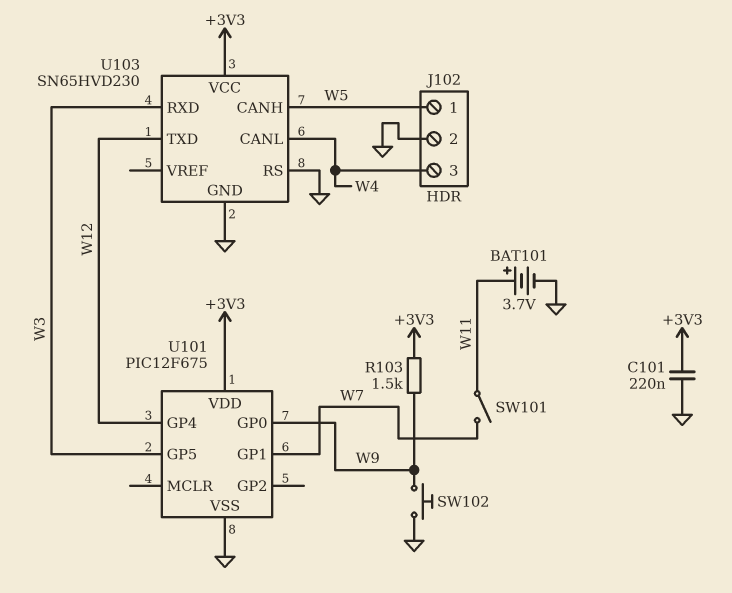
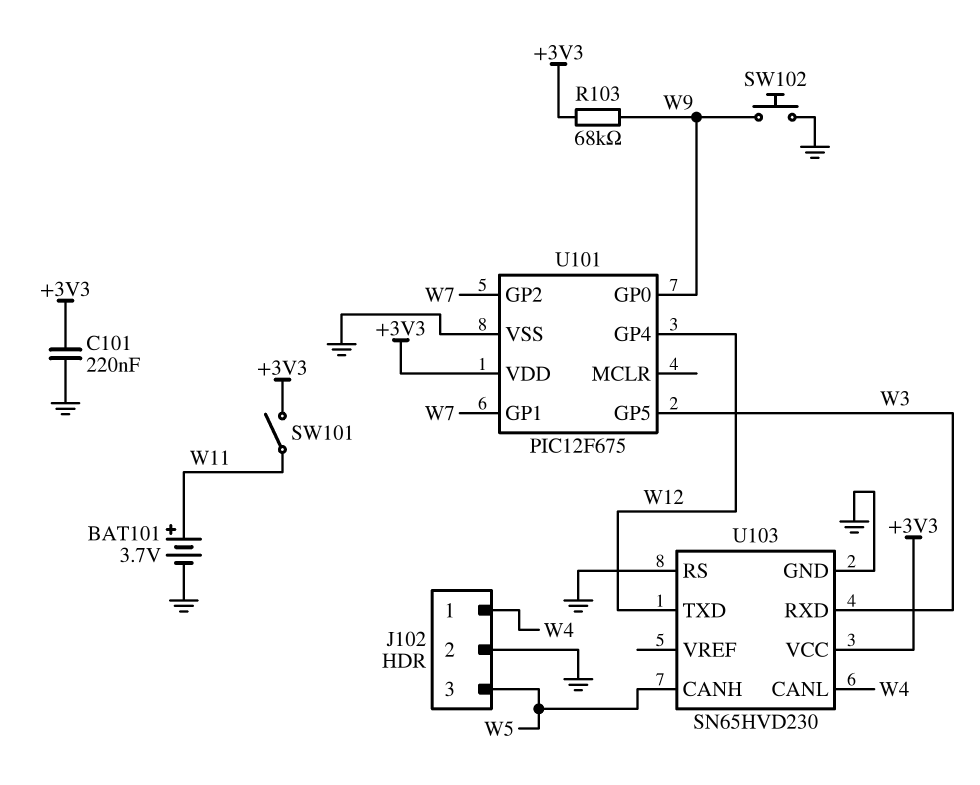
J102 pin 1: W5 -> W4
J102 pin 3: W4 -> W5
R103: 1.5k (+3V3, W9) -> 68k (+3V3, W9)
SW101: switch (W7, W11) -> switch (+3V3, W11)
U101 pin GP2: none -> W7

